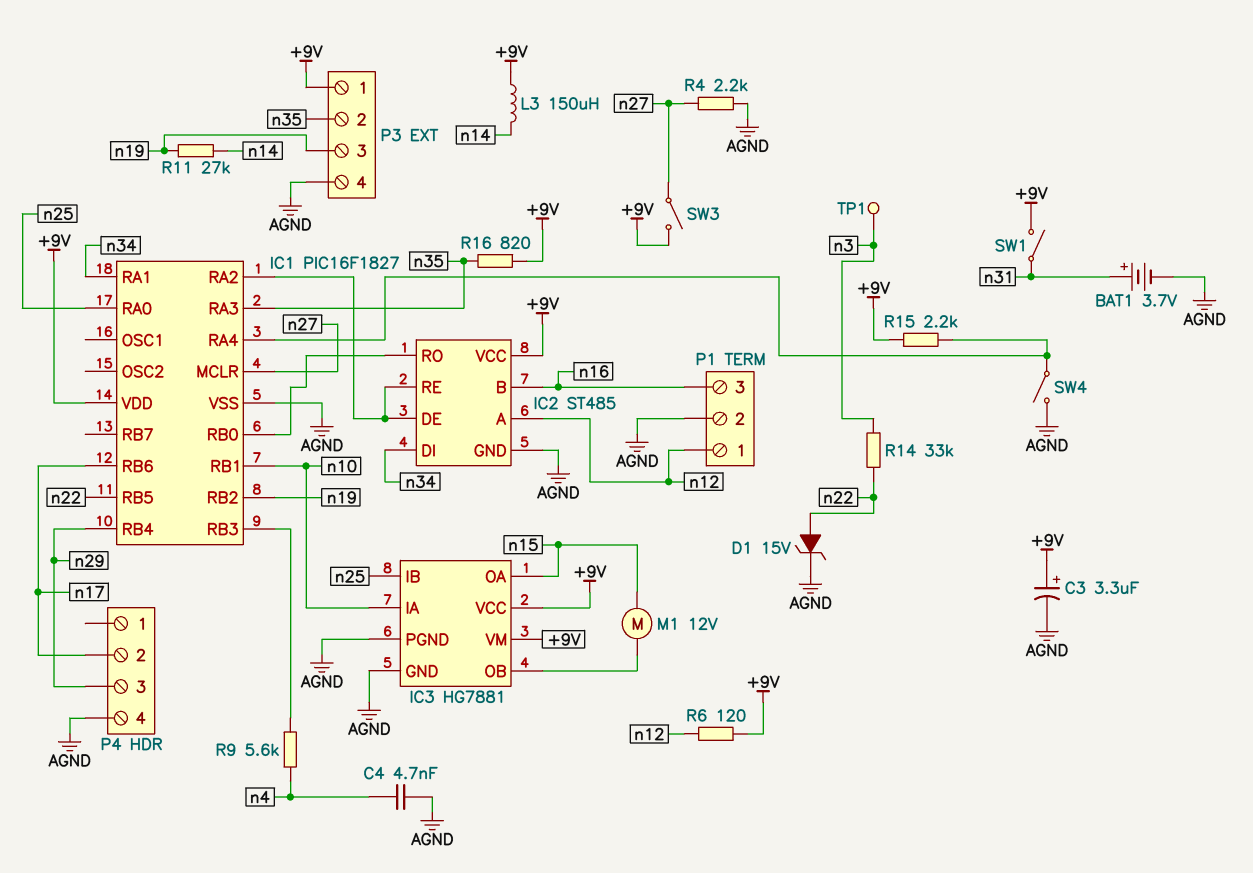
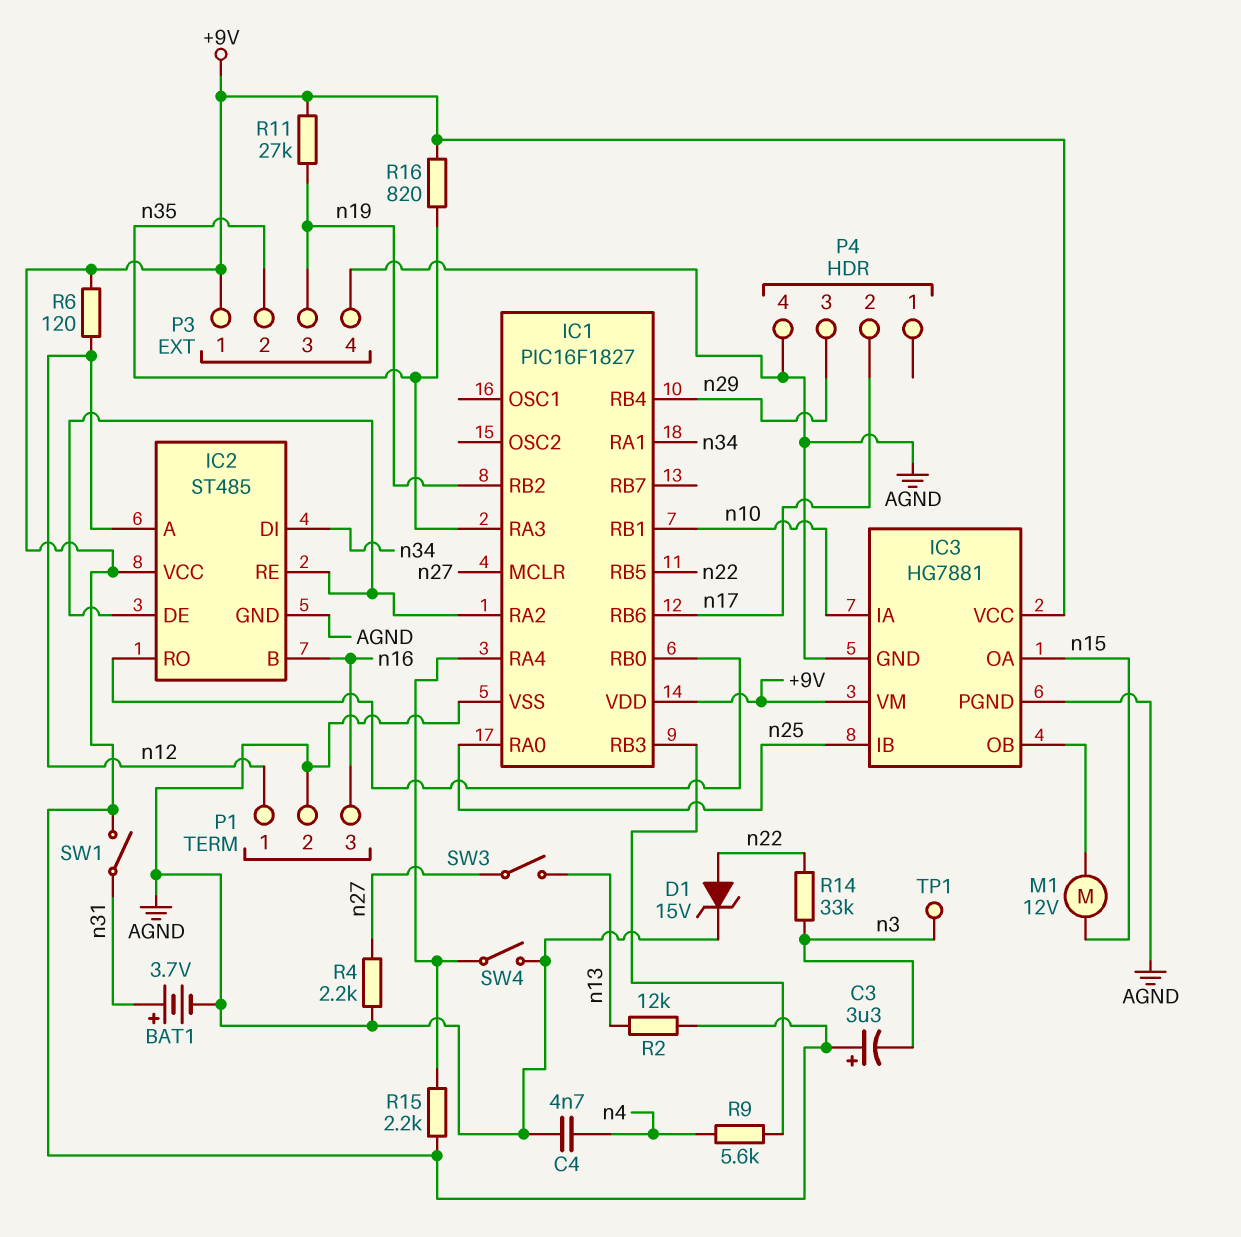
C3: 3.3uF (plus +9V, minus AGND) -> 3.3uF (plus +9V, minus n3)
L3: 150uH (+9V, n14) -> none
R2: none -> 12k (+9V, n13)
R11: 27k (n14, n19) -> 27k (+9V, n19)
SW3: switch (+9V, n27) -> switch (n13, n27)

